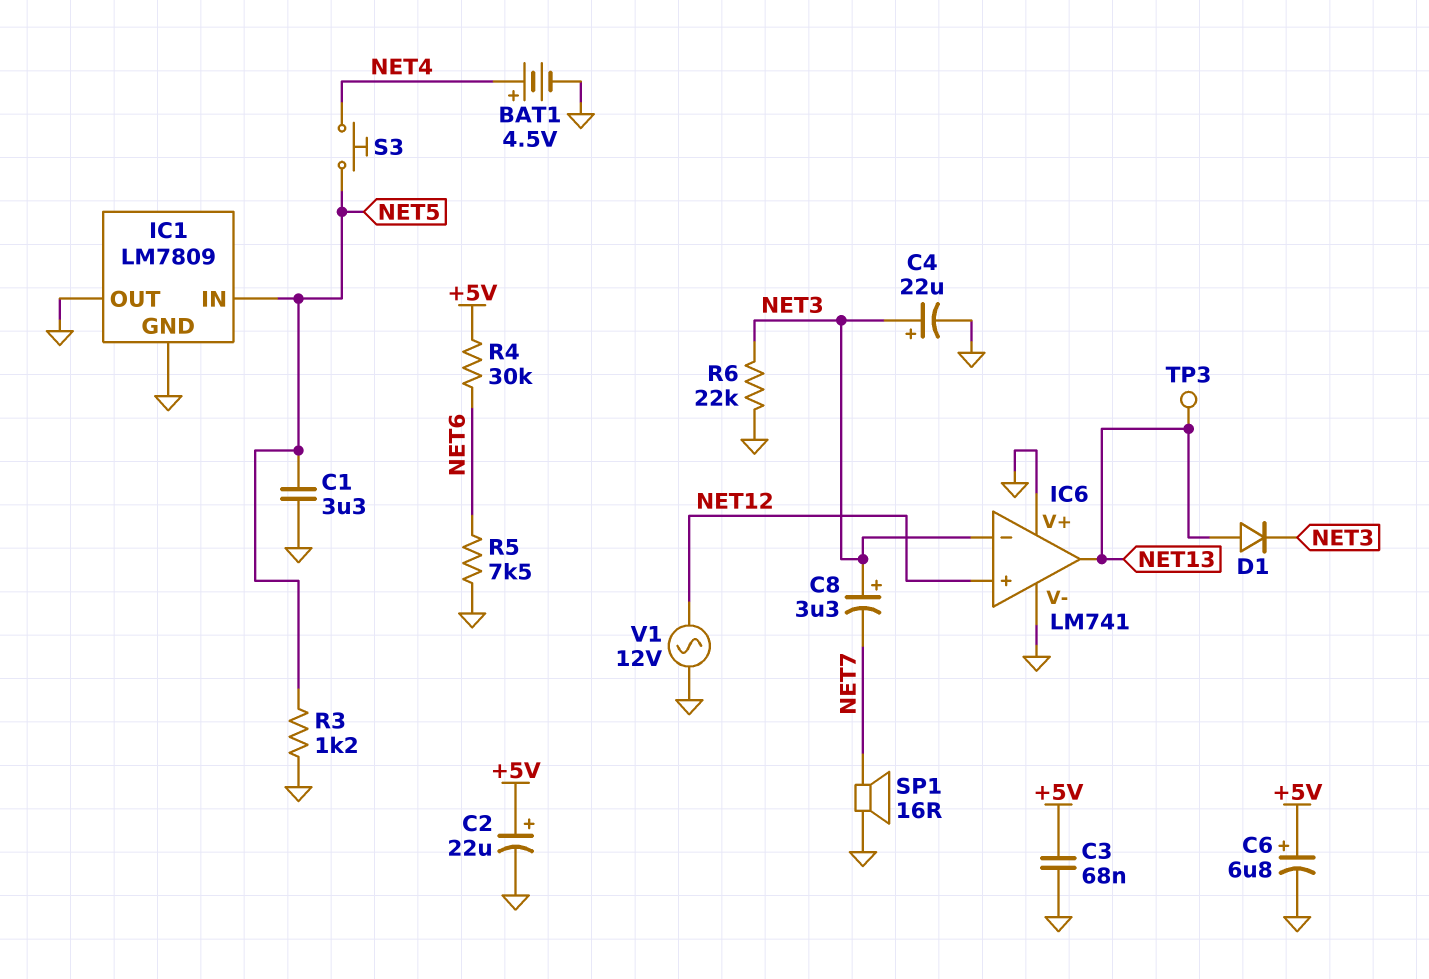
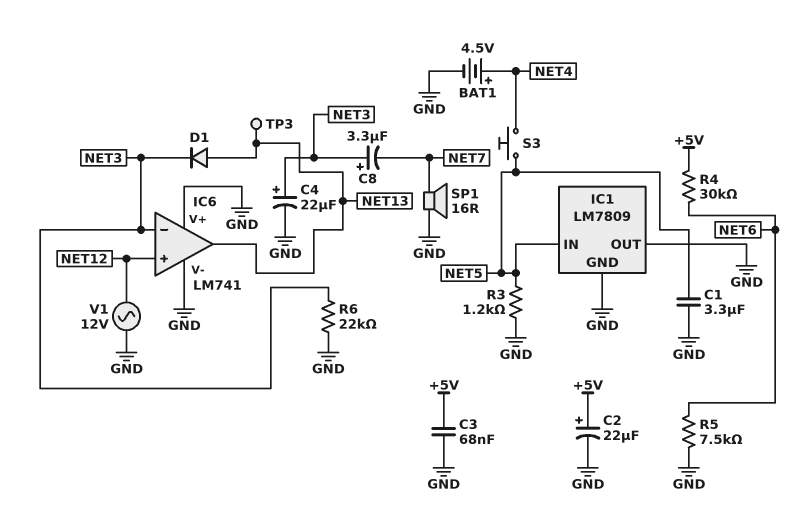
C6: 6.8uF (plus +5V, minus GND) -> none

